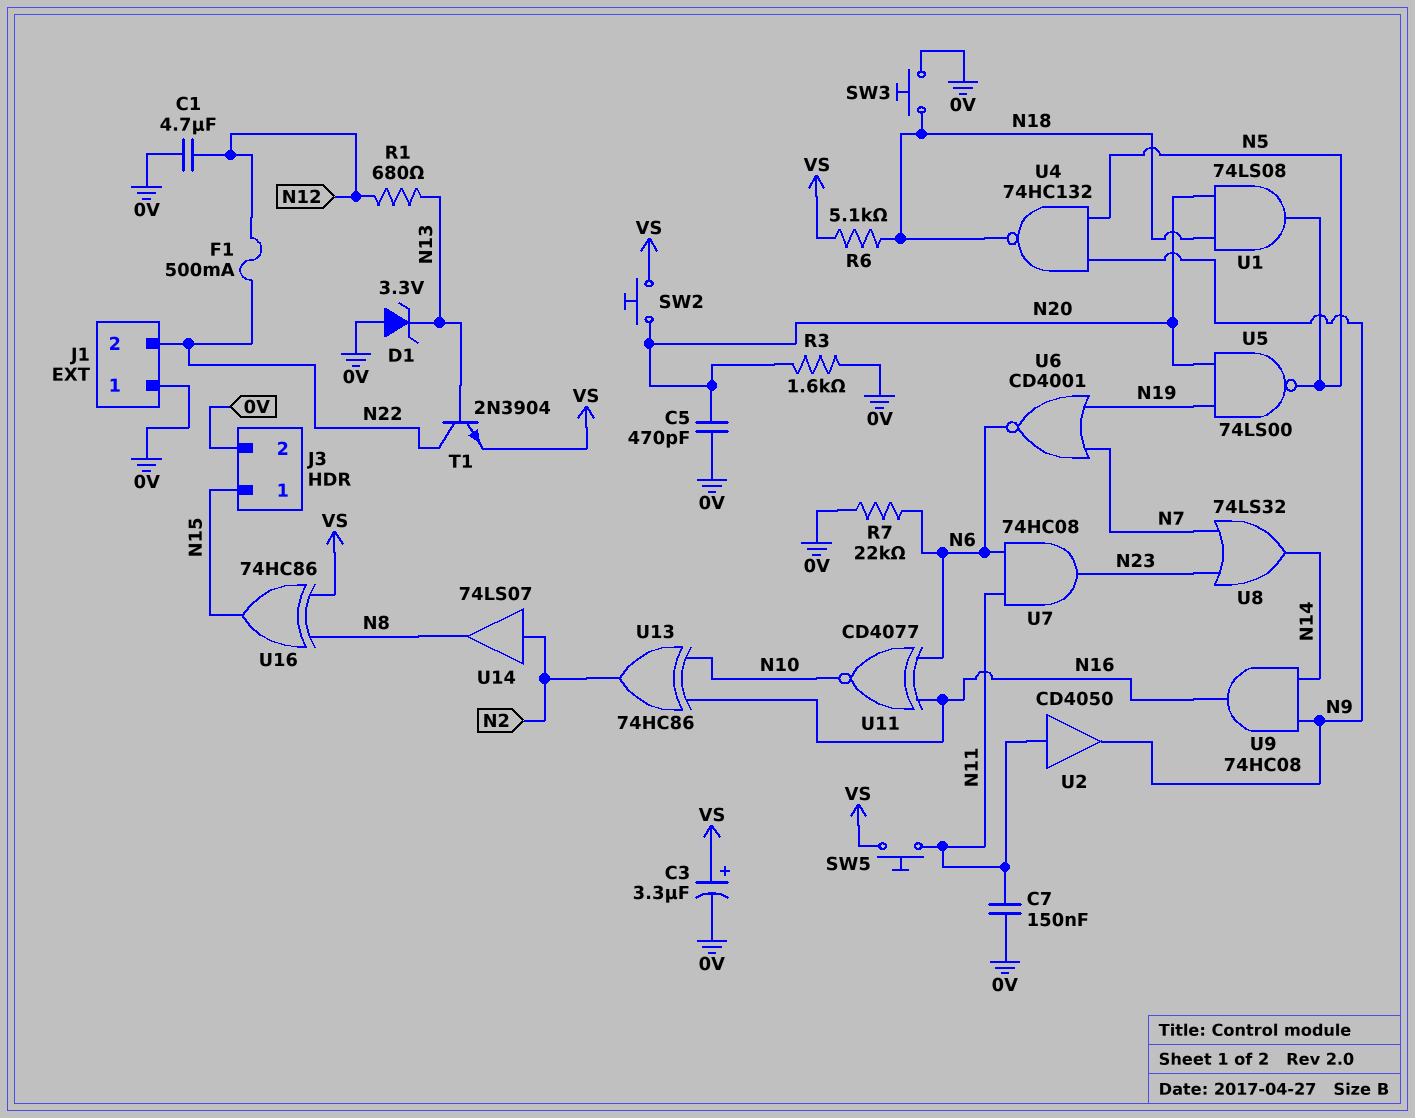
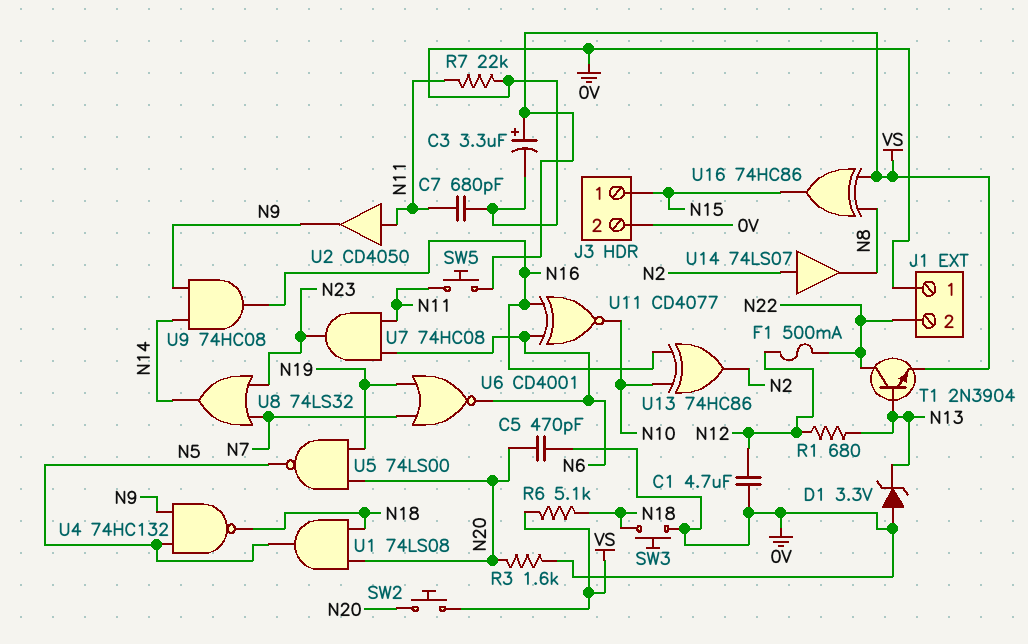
C7: 150nF (0V, N11) -> 680pF (0V, N11)
R7: 22k (0V, N6) -> 22k (0V, N11)

